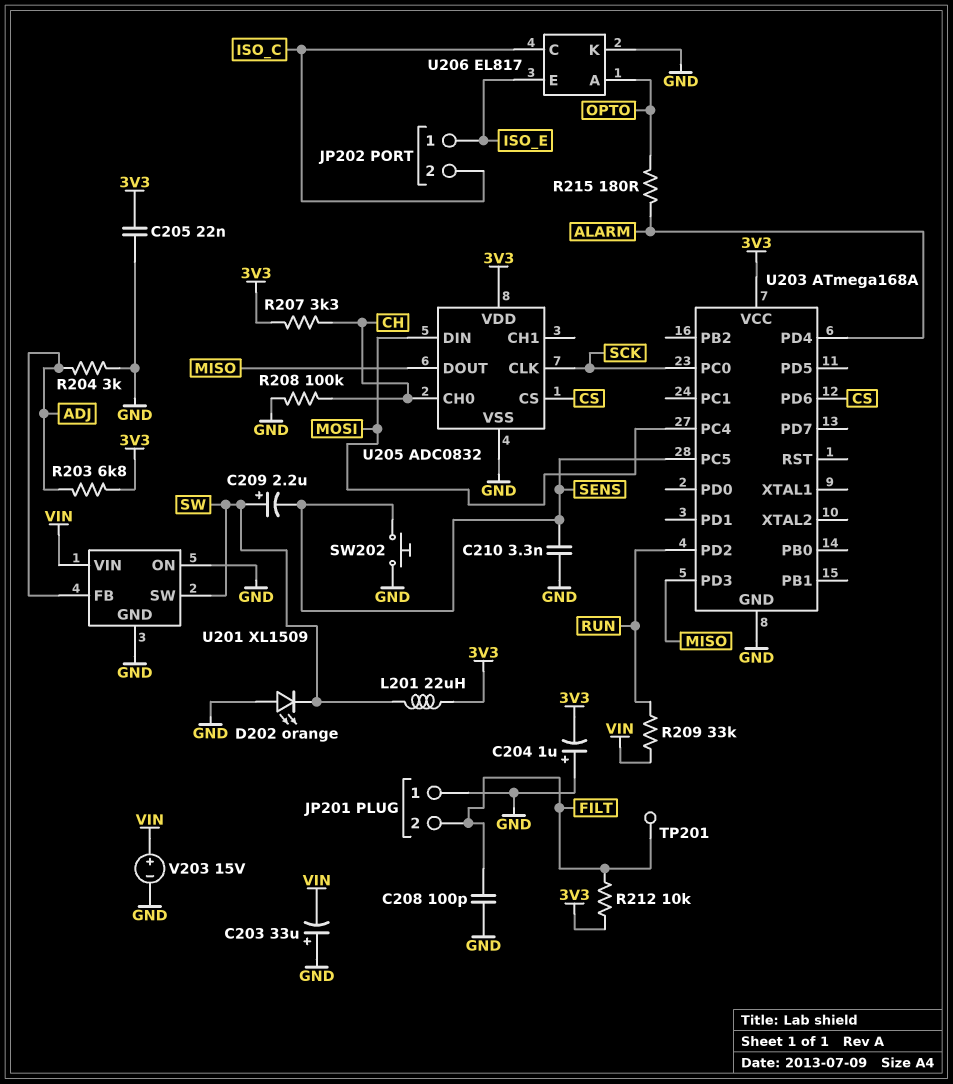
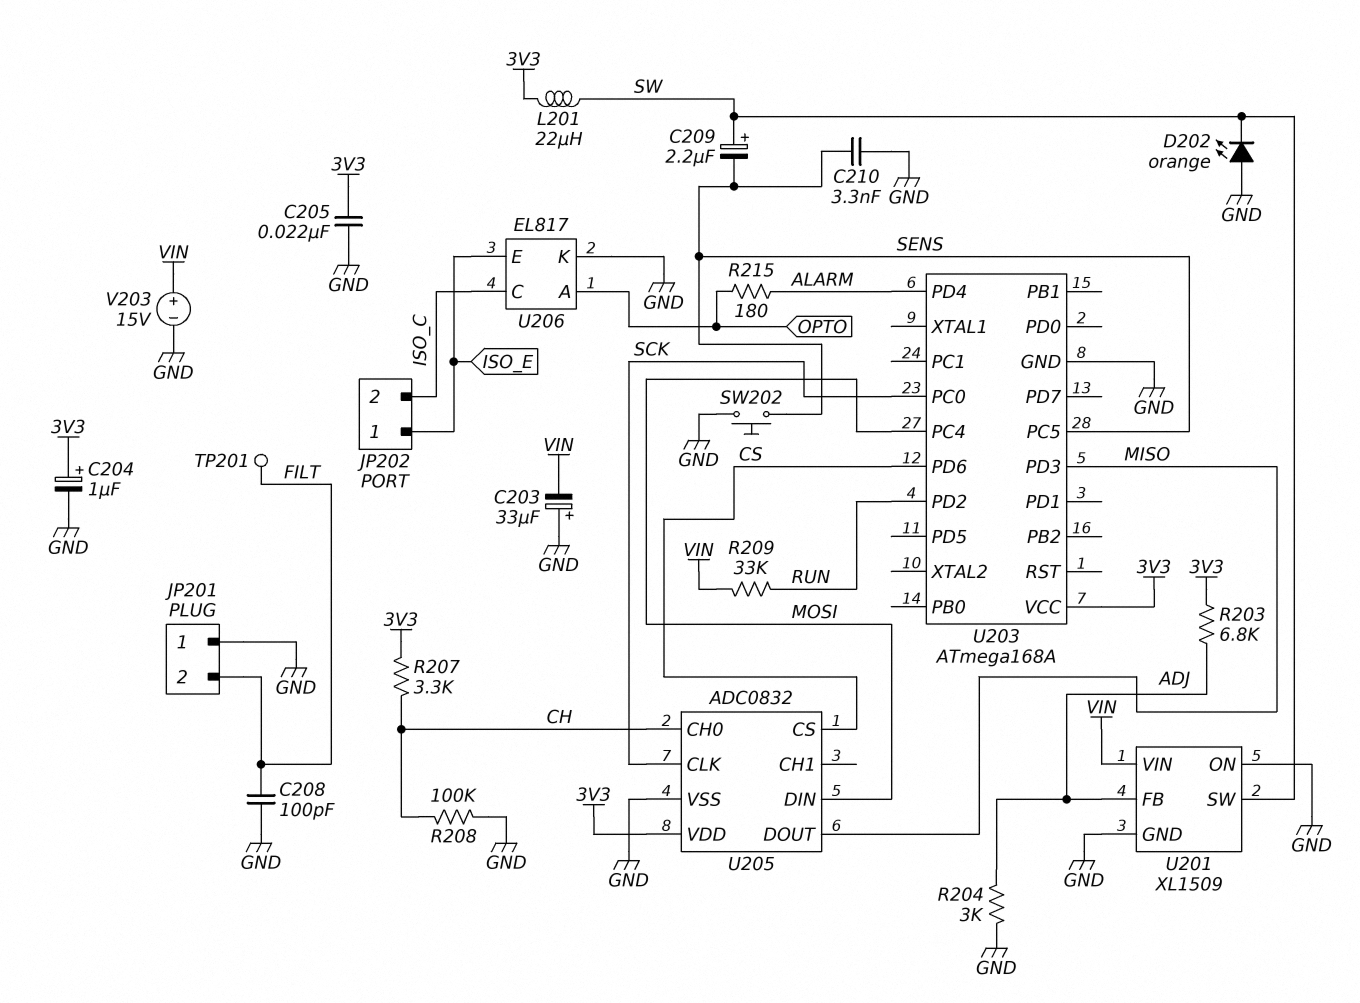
C204: 1uF (plus GND, minus 3V3) -> 1uF (plus 3V3, minus GND)
R212: 10k (3V3, FILT) -> none

